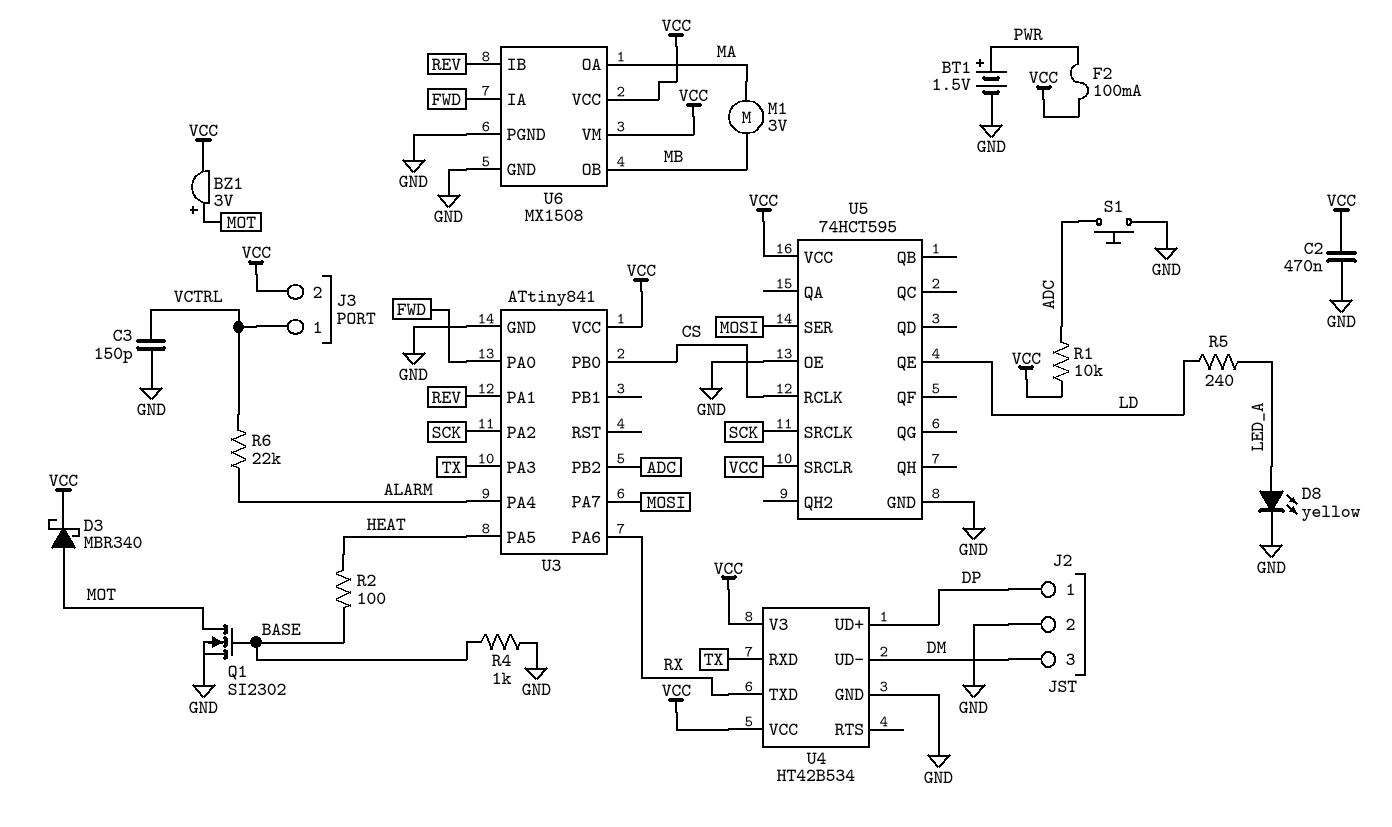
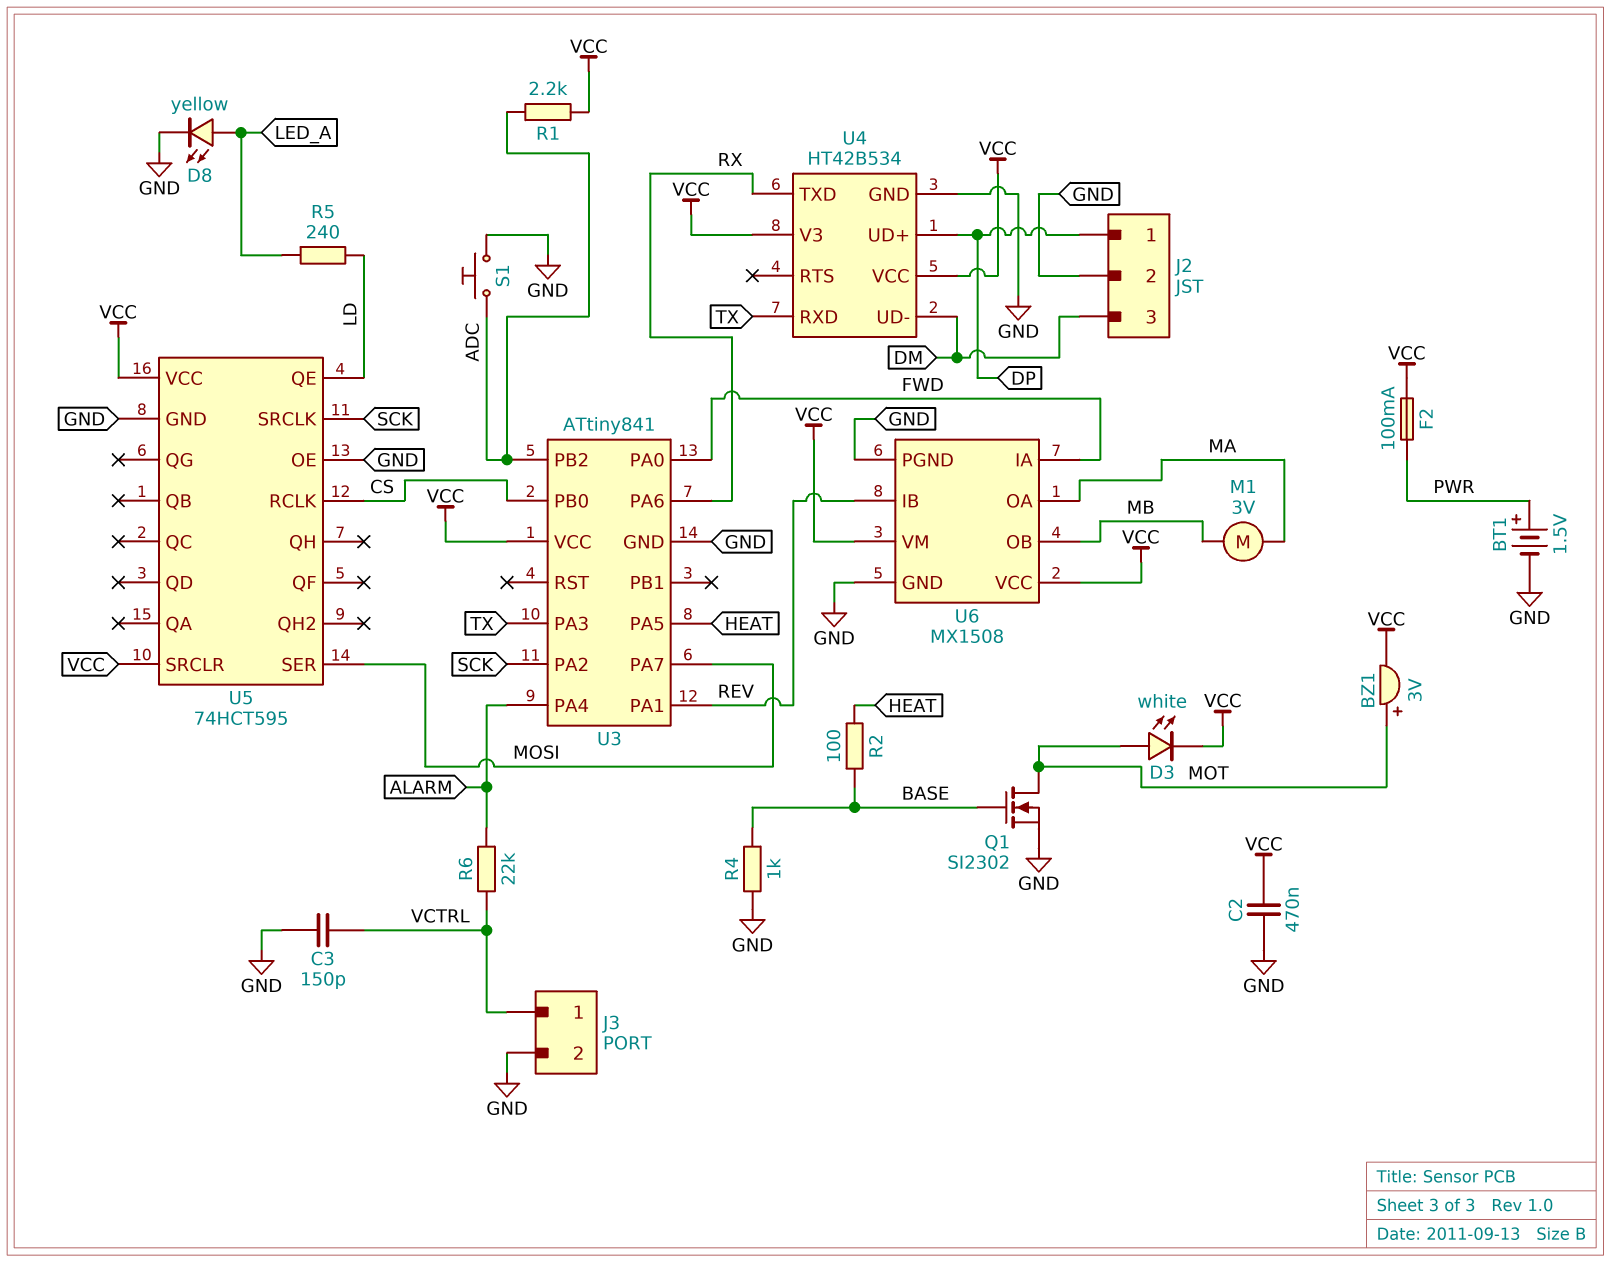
D3: schottky MBR340 (A MOT, K VCC) -> LED white (A MOT, K VCC)
J3 pin 2: VCC -> GND
R1: 10k (ADC, VCC) -> 2.2k (ADC, VCC)

